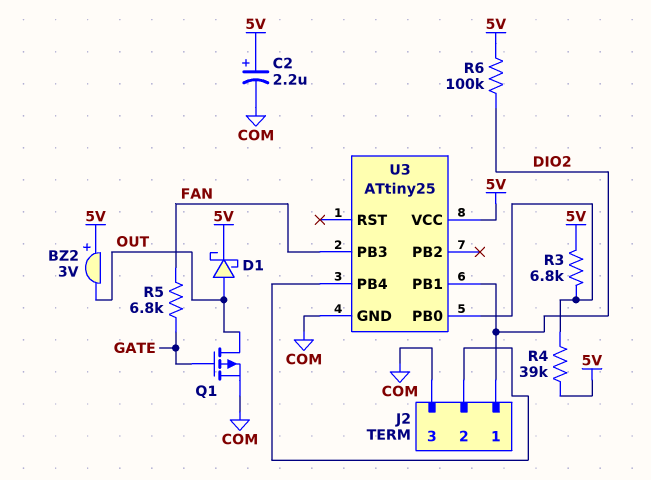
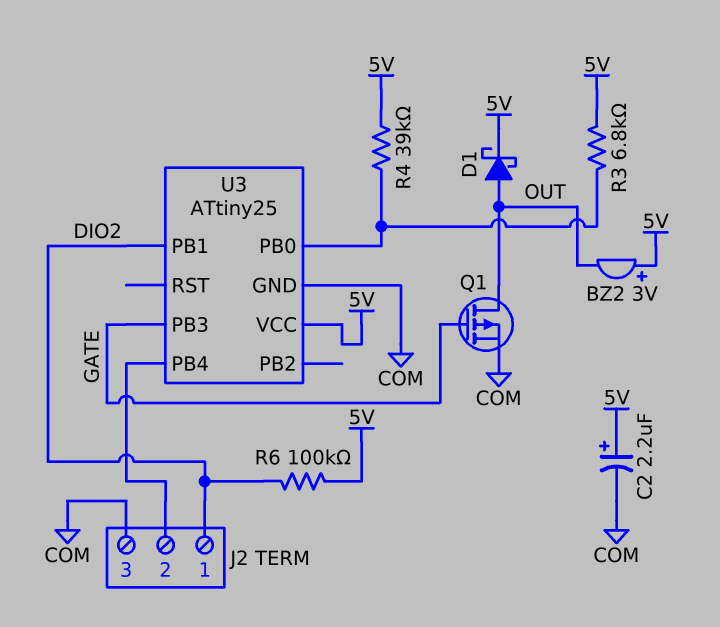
R5: 6.8k (FAN, GATE) -> none
U3 pin PB3: FAN -> GATE

